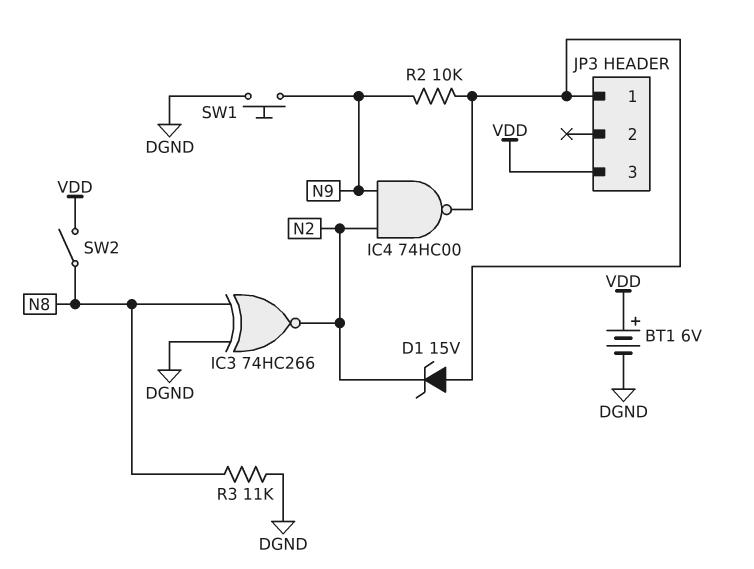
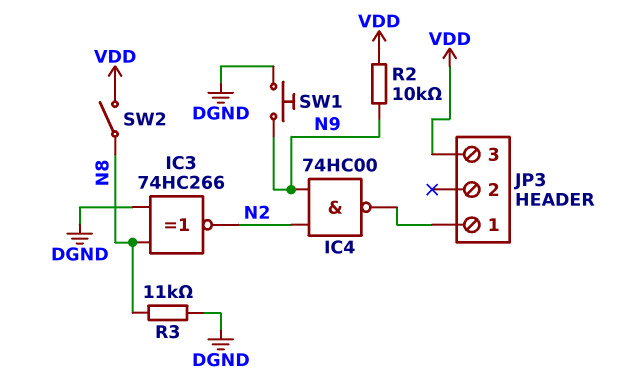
BT1: 6V (plus VDD, minus DGND) -> none
D1: zener 15V (A JP3/1, K N2) -> none
R2: 10k (JP3/1, N9) -> 10k (N9, VDD)

